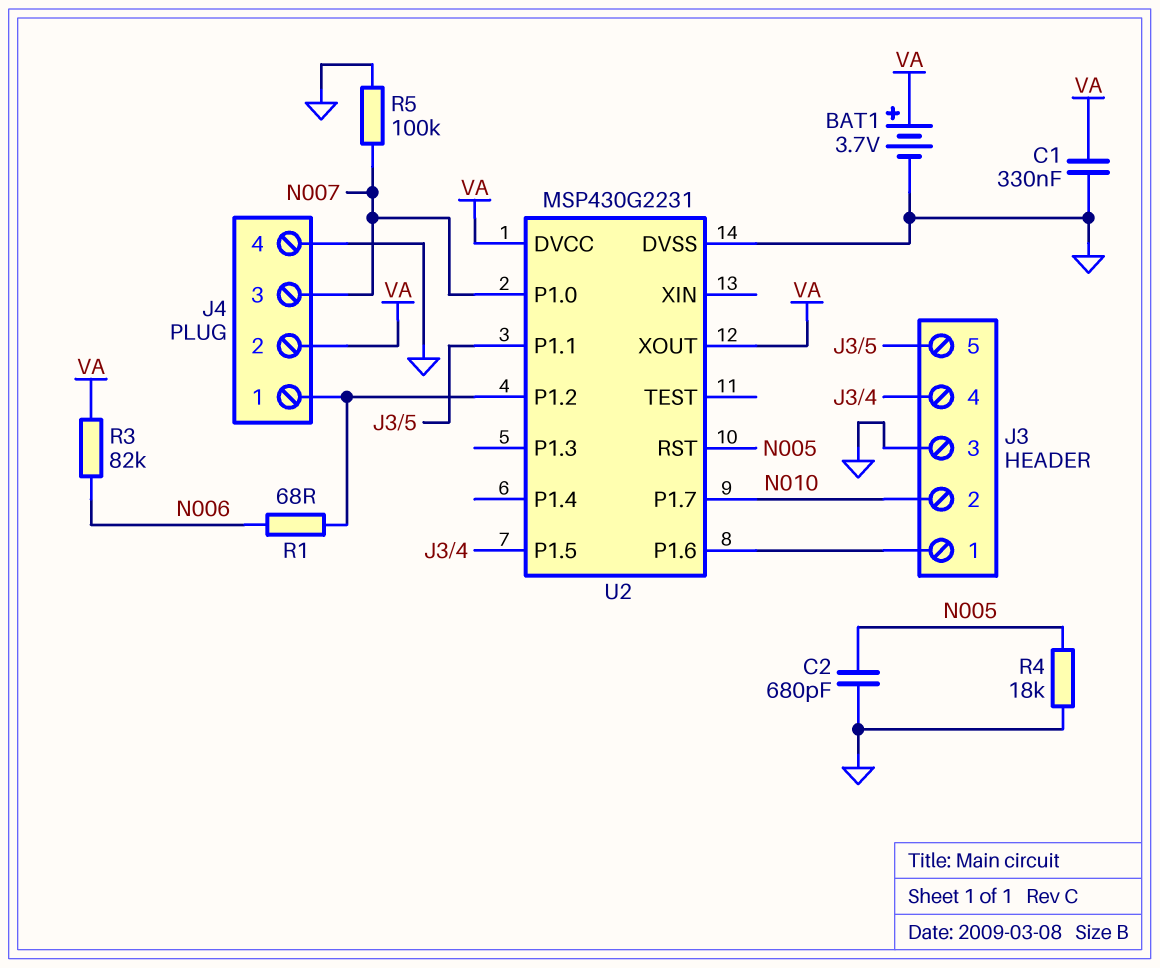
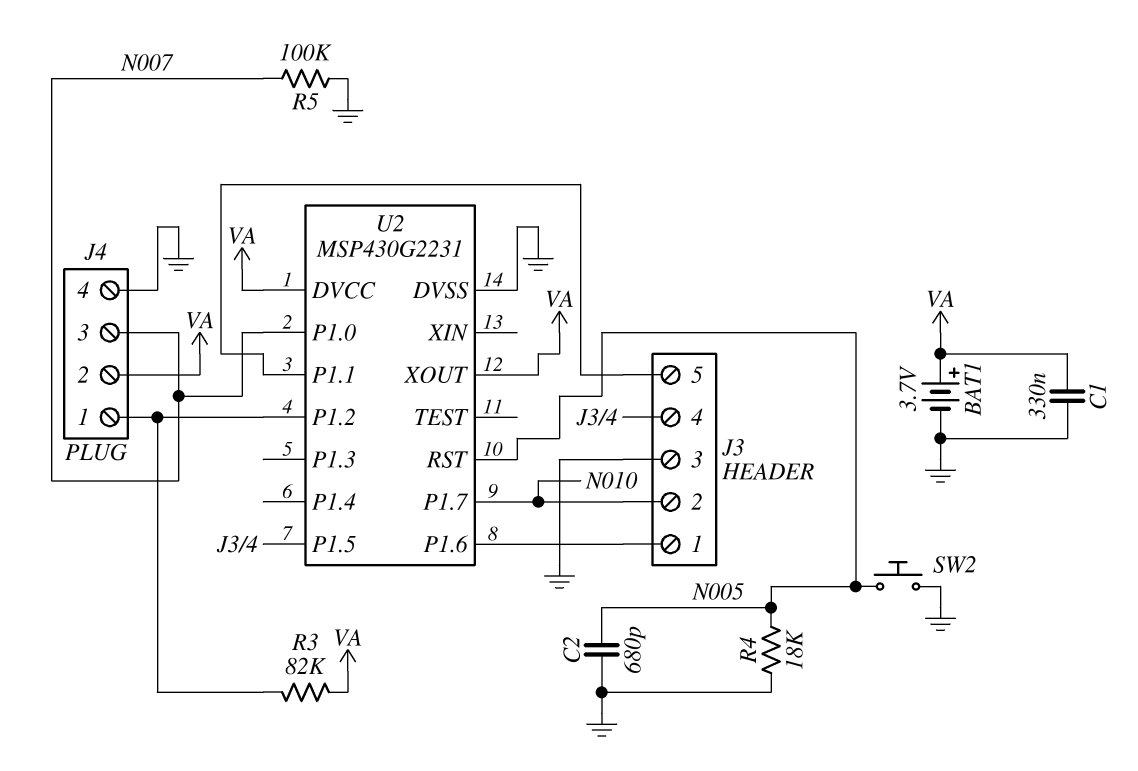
R1: 68 (J4/1, N006) -> none
R3: 82k (N006, VA) -> 82k (J4/1, VA)
SW2: none -> button (GND, N005)

